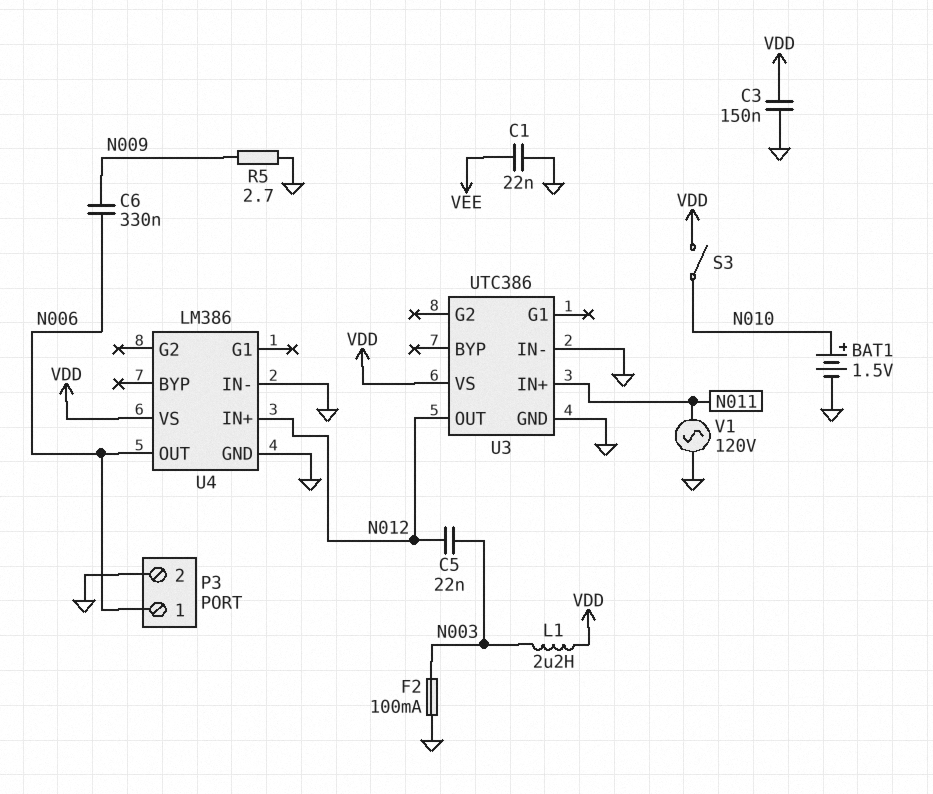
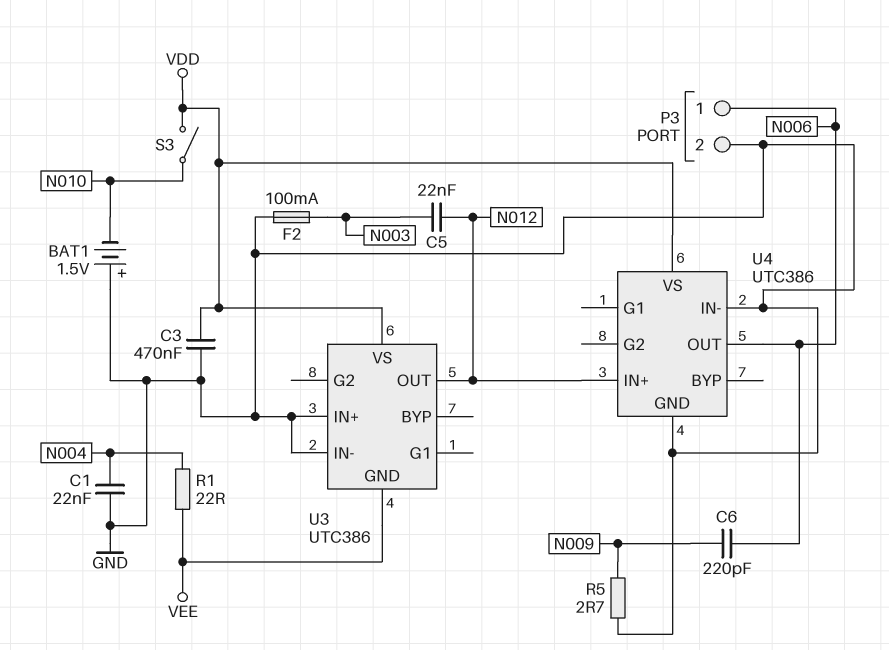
BAT1: 1.5V (plus N010, minus GND) -> 1.5V (plus GND, minus N010)
C1: 22nF (GND, VEE) -> 22nF (GND, N004)
C3: 150nF (GND, VDD) -> 470nF (GND, VDD)
C6: 330nF (N006, N009) -> 220pF (N006, N009)
L1: 2.2uH (N003, VDD) -> none
R1: none -> 22 (N004, VEE)
U3 pin GND: GND -> VEE
U3 pin IN+: N011 -> GND
U4: LM386 -> UTC386
V1: AC 120V (GND, N011) -> none

